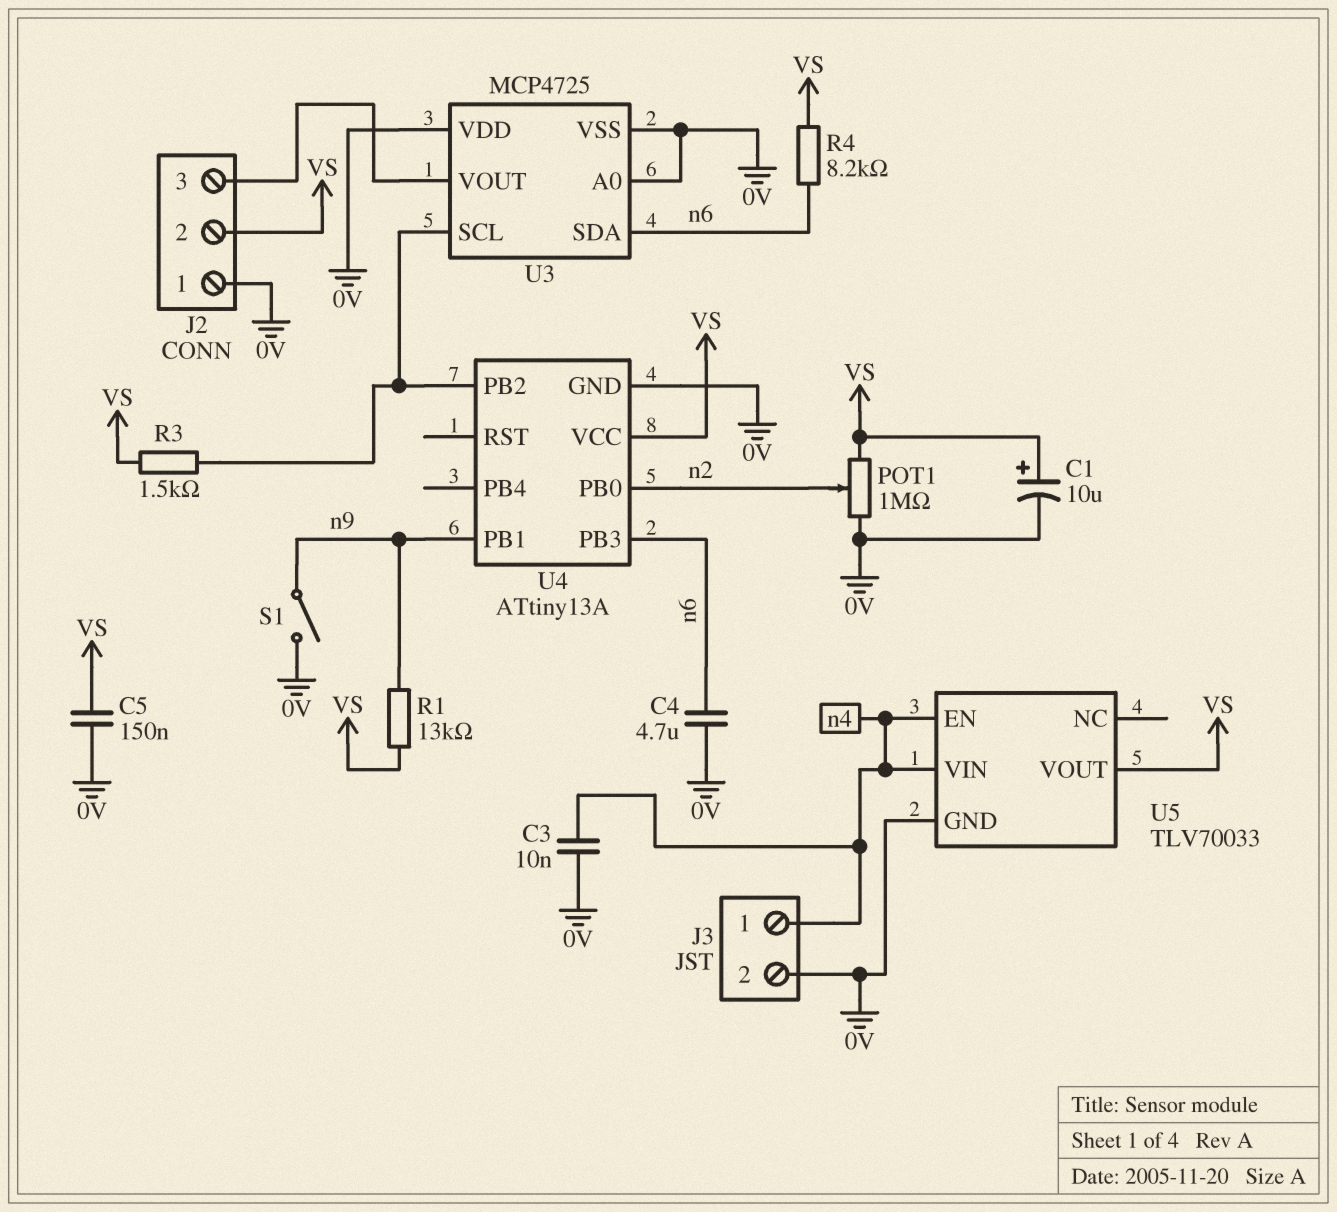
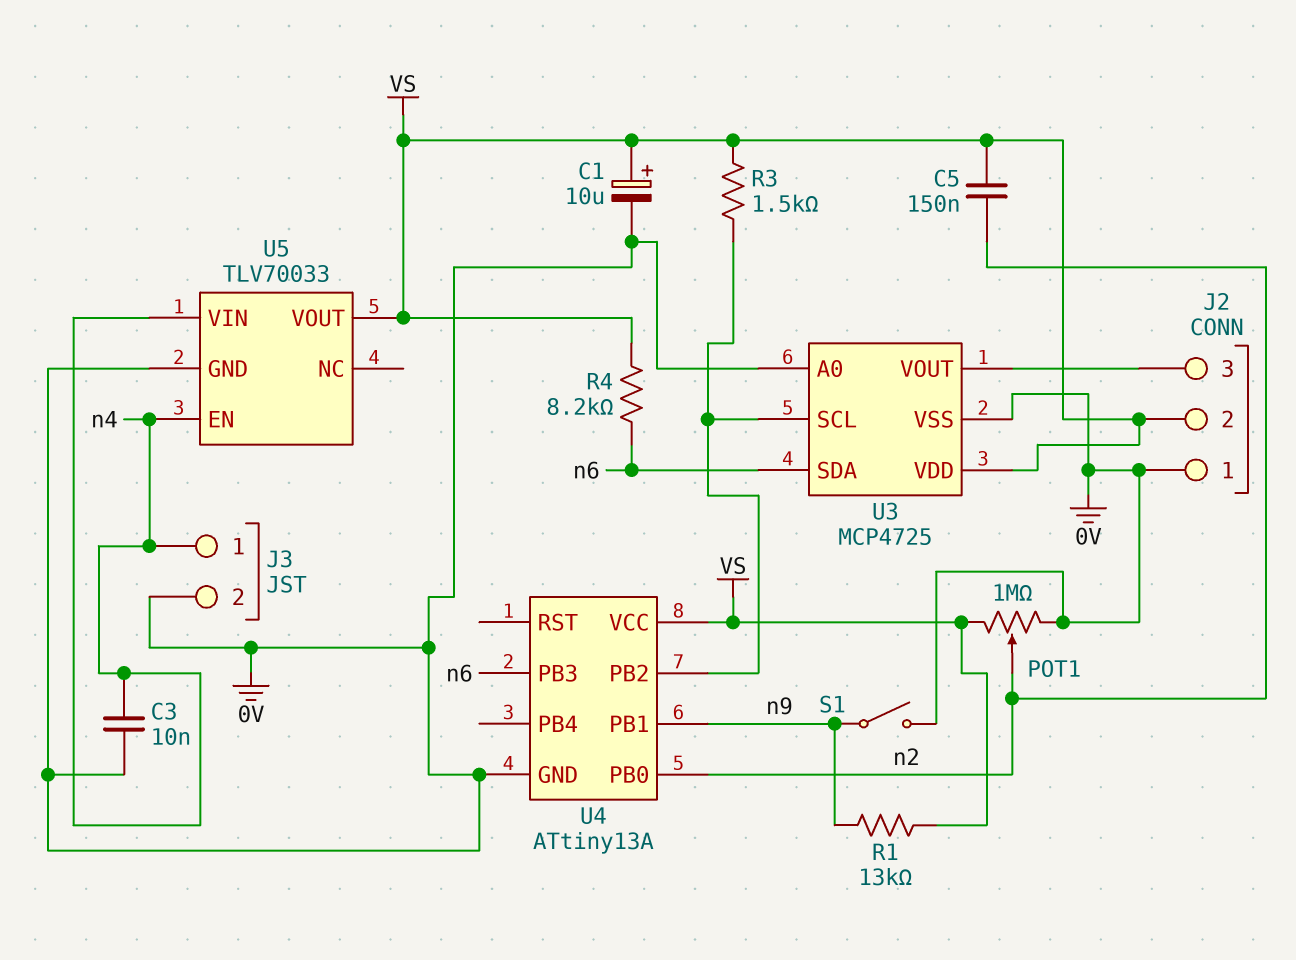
C4: 4.7uF (0V, n6) -> none
C5: 150nF (0V, VS) -> 150nF (VS, n2)
U3 pin VDD: 0V -> VS

